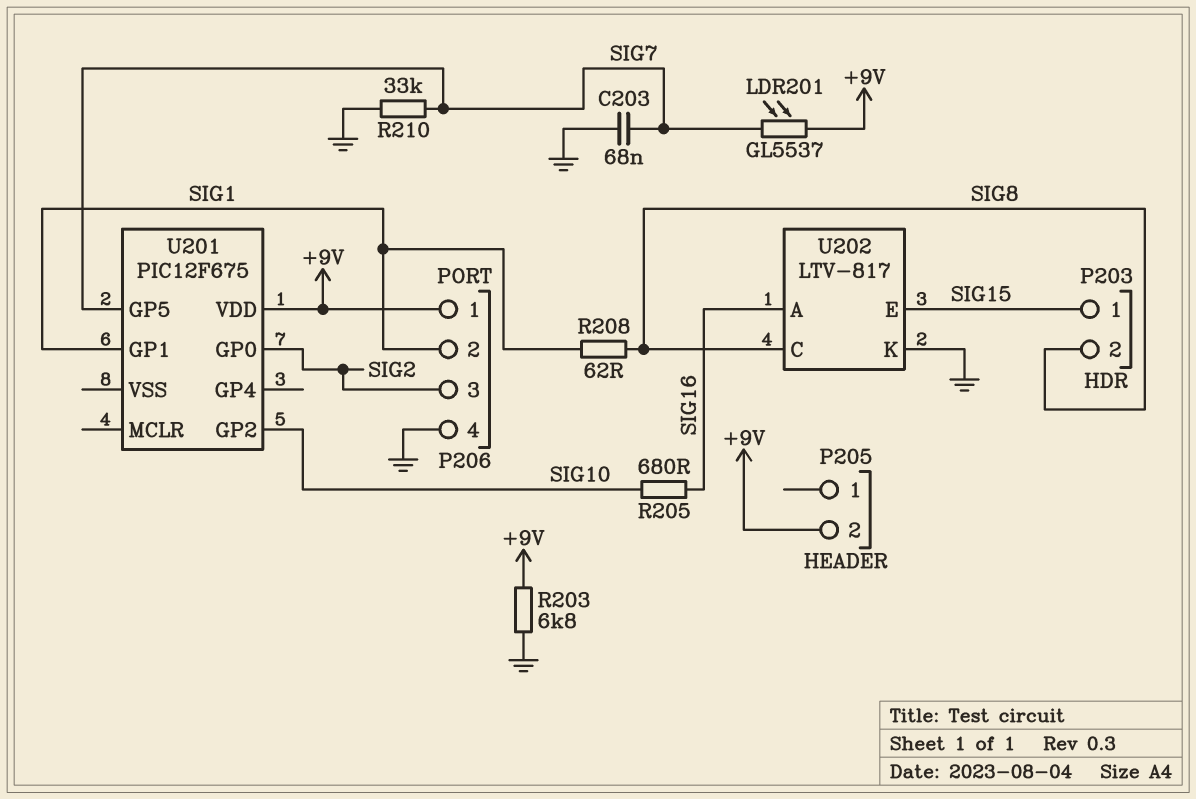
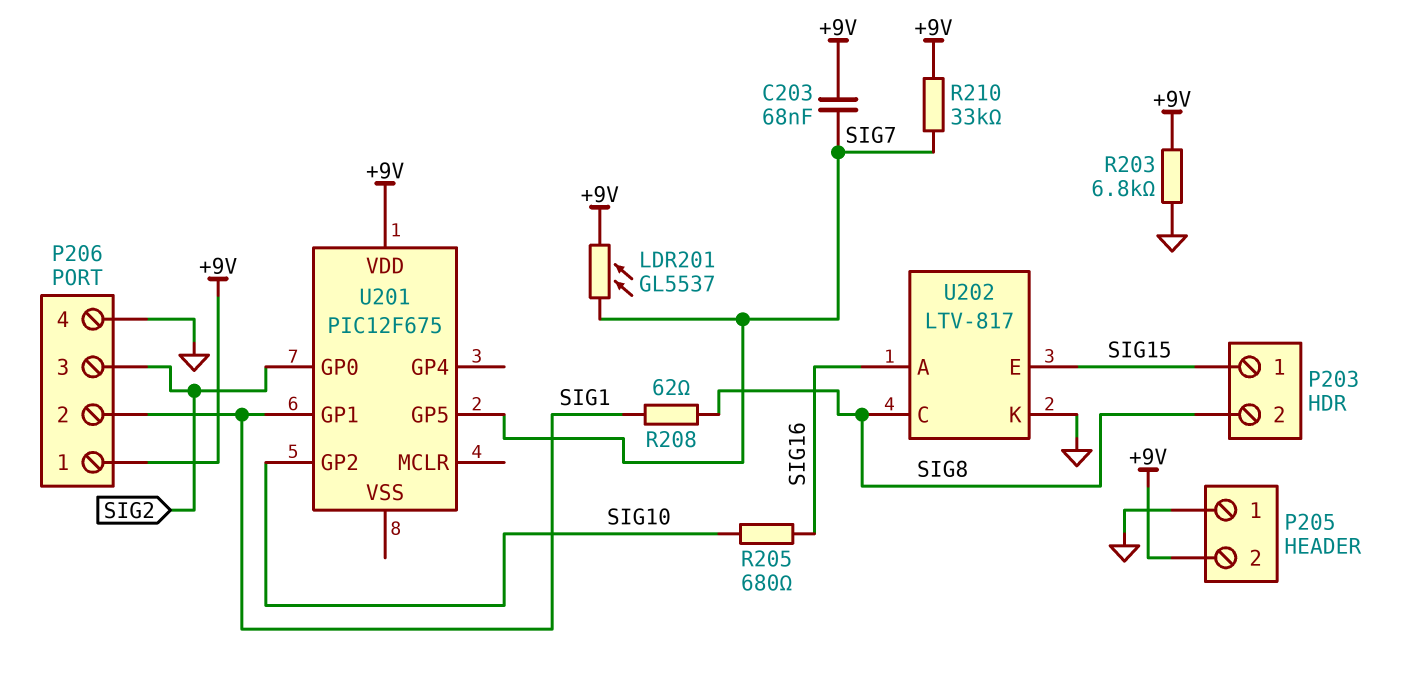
C203: 68nF (GND, SIG7) -> 68nF (+9V, SIG7)
P205 pin 1: none -> GND
R210: 33k (GND, SIG7) -> 33k (+9V, SIG7)

